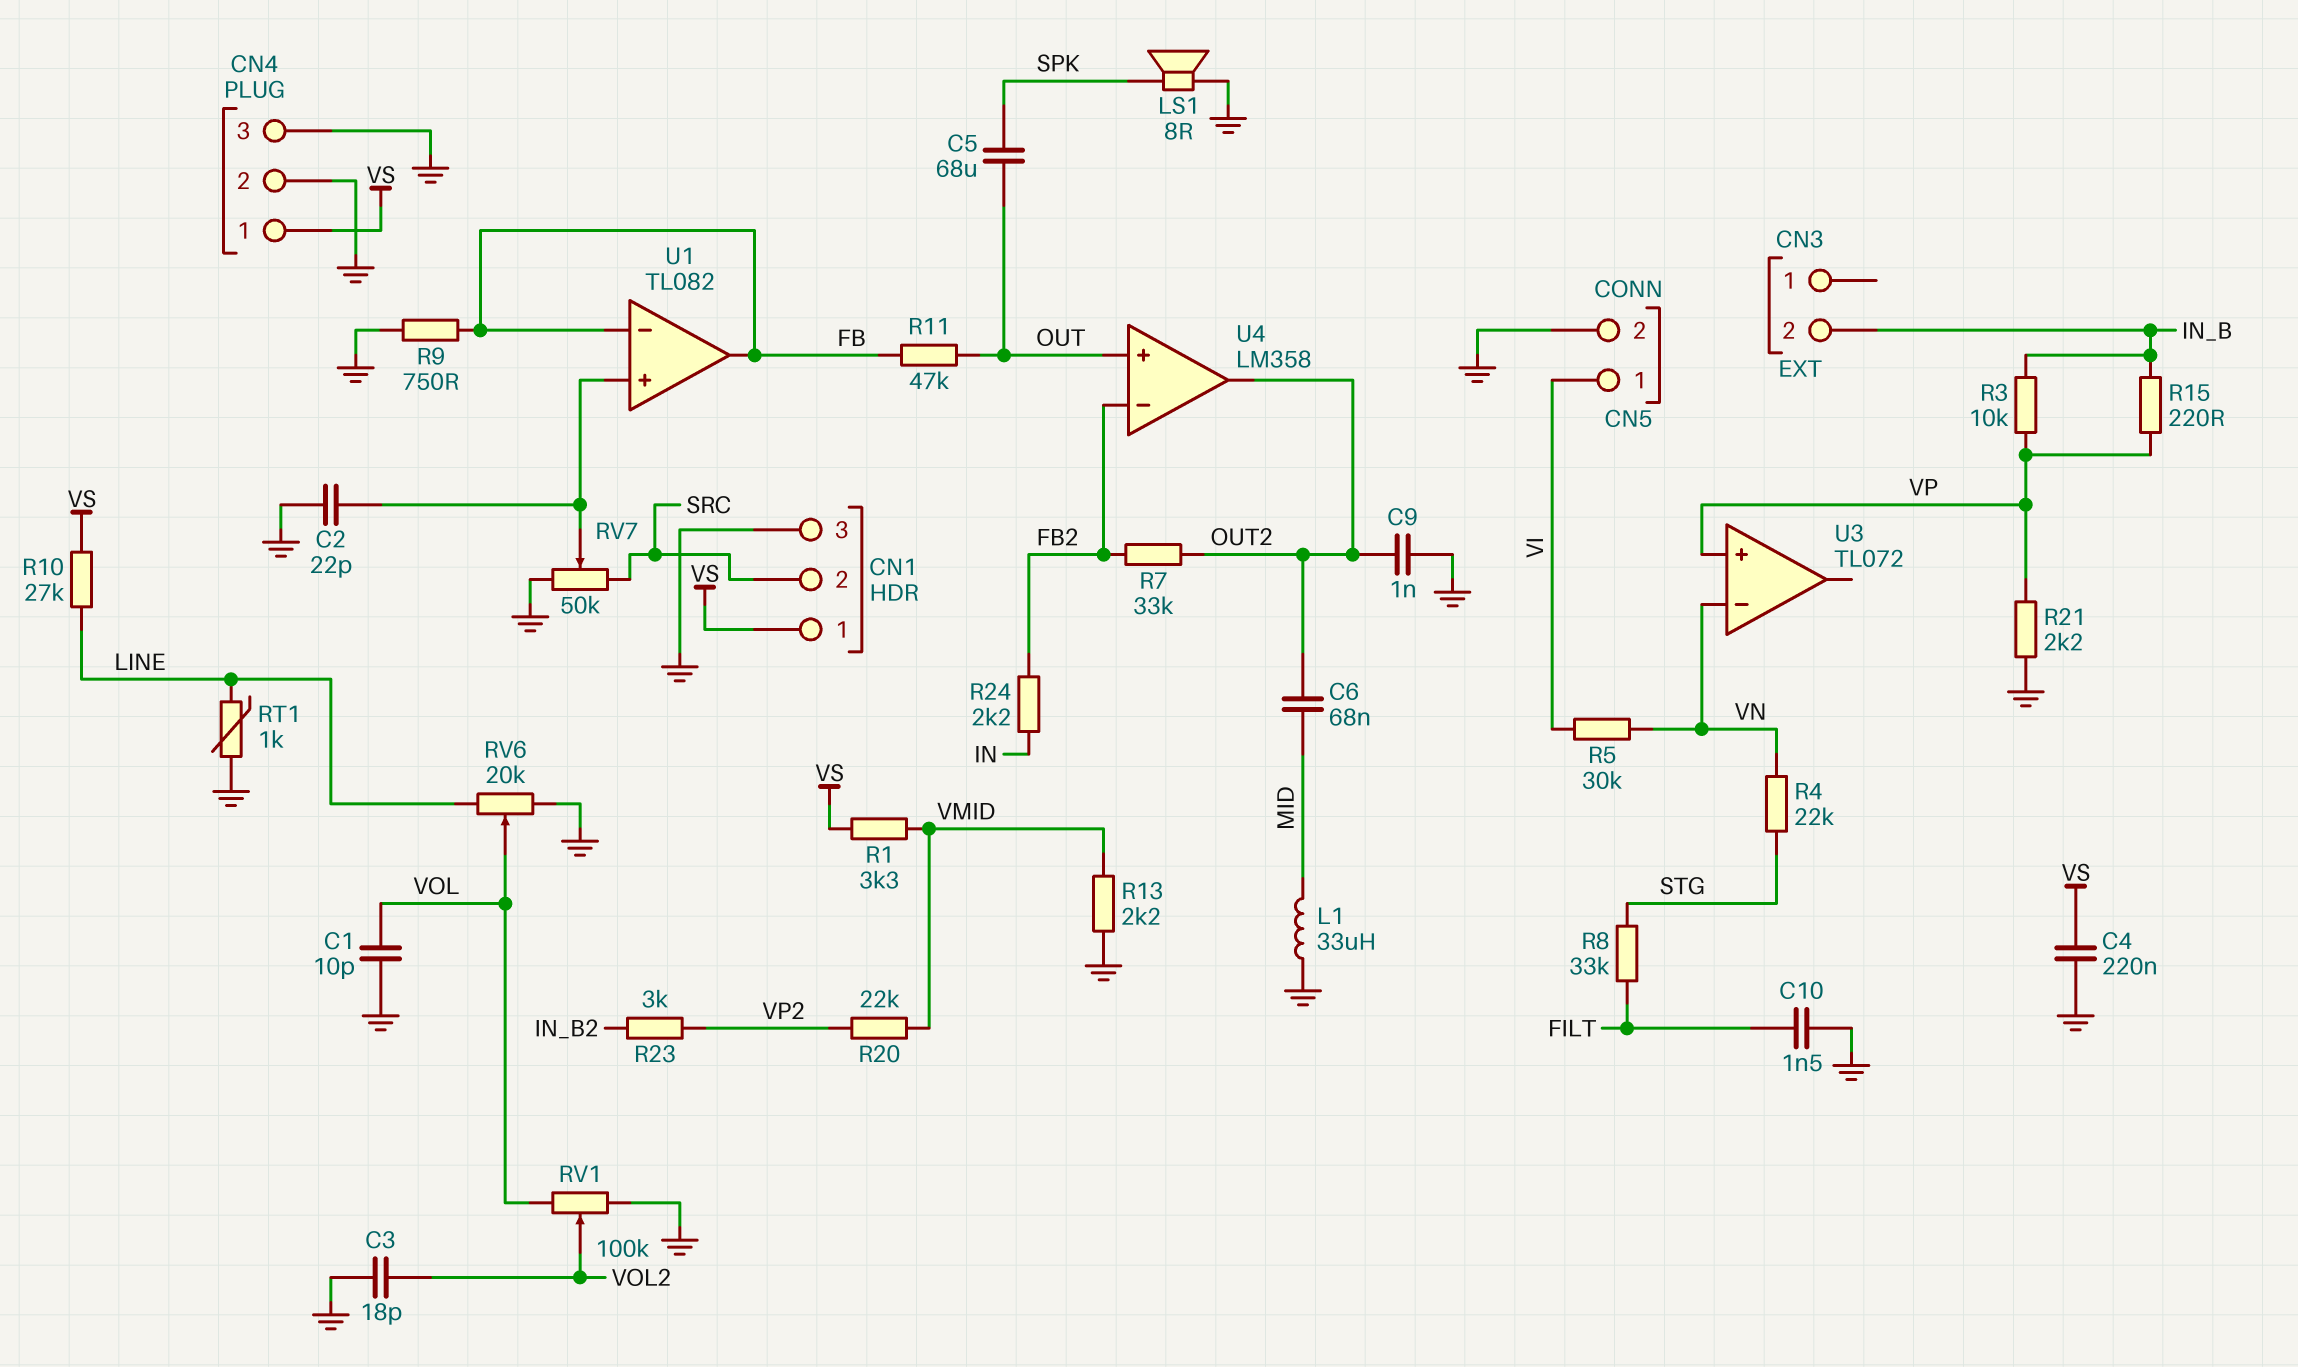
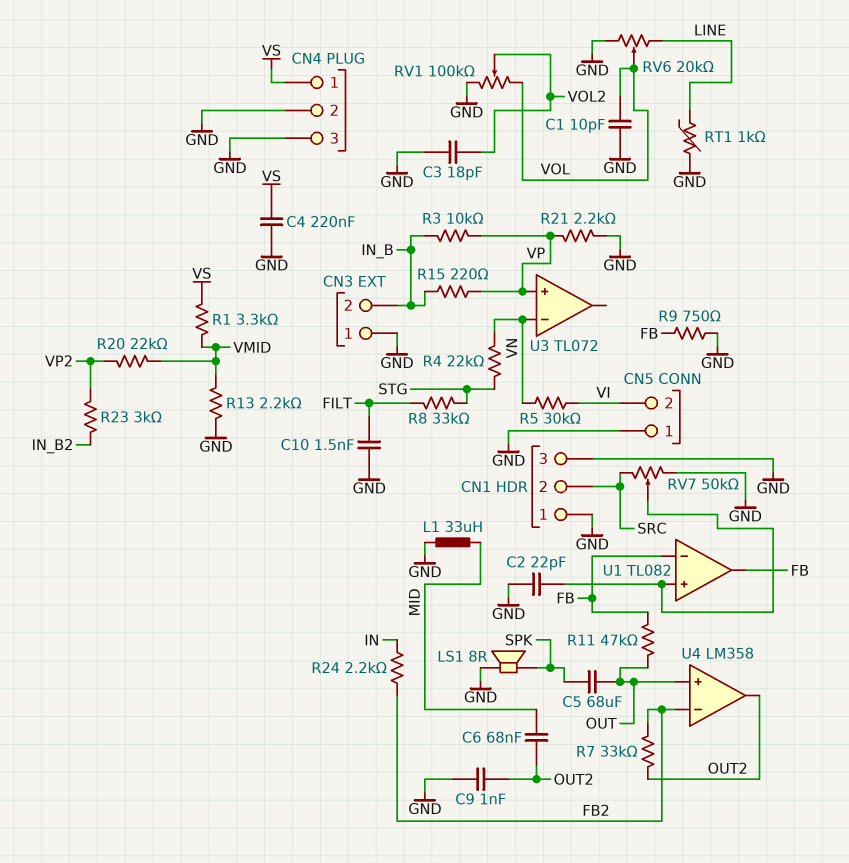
CN1 pin 1: VS -> GND
CN3 pin 1: none -> GND
CN5 pin 1: VI -> GND
CN5 pin 2: GND -> VI
R10: 27k (LINE, VS) -> none

